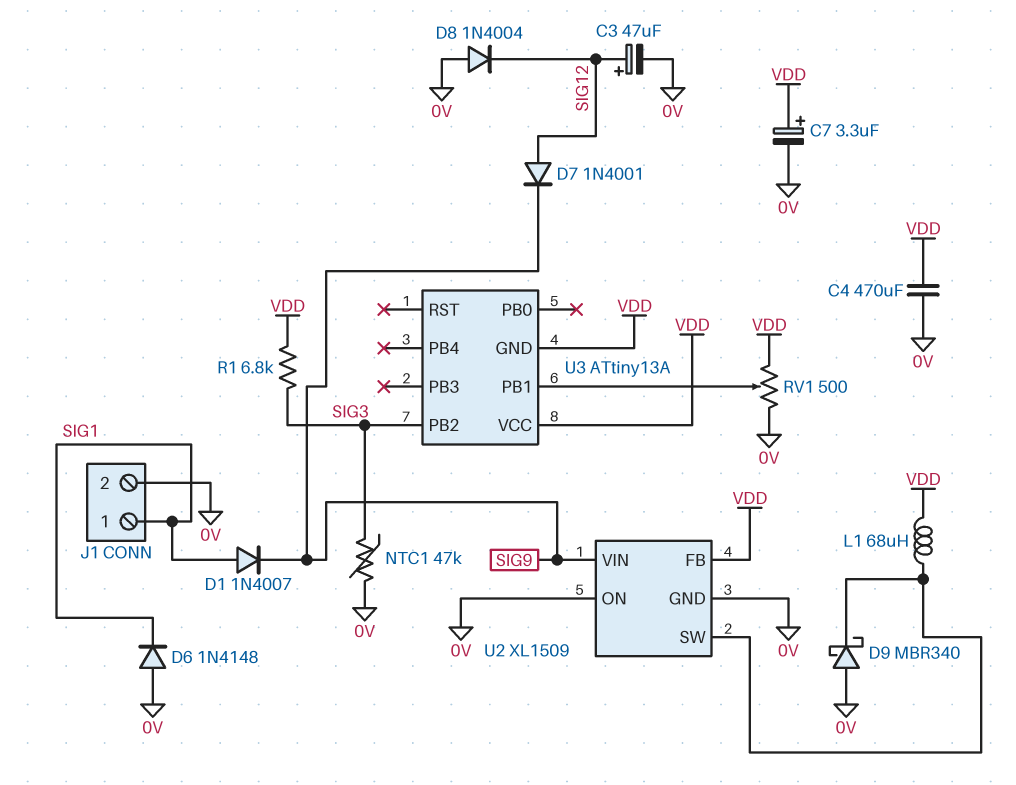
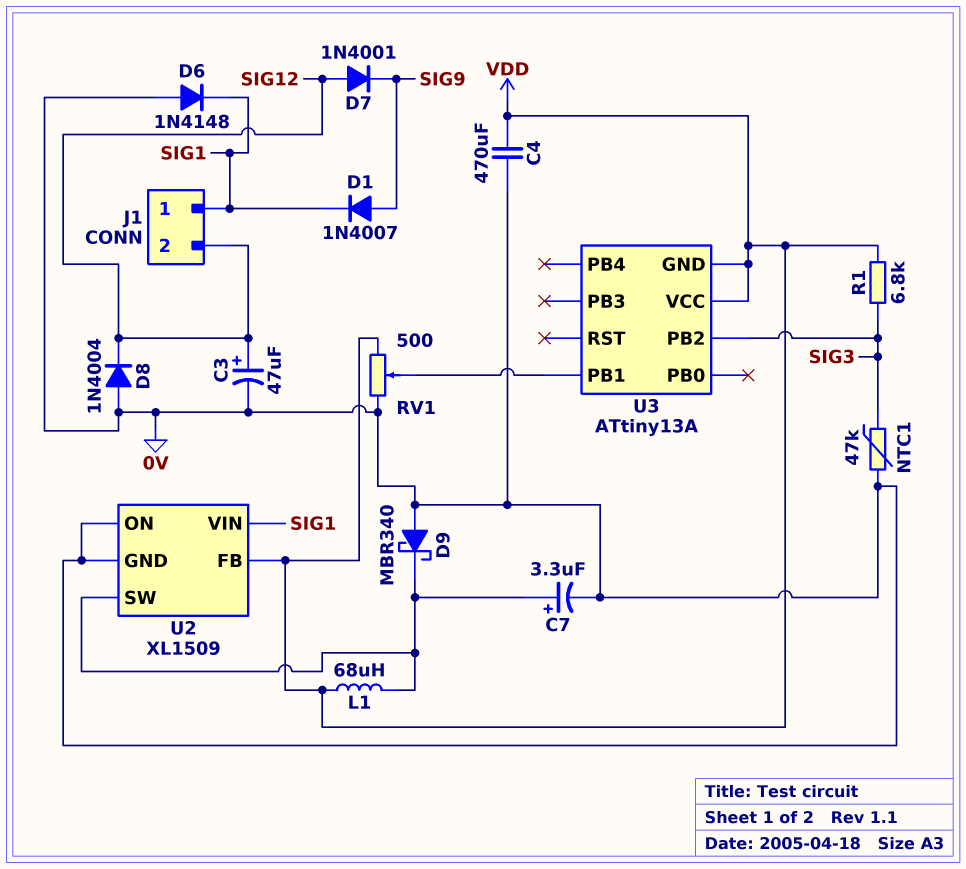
C7: 3.3uF (plus VDD, minus 0V) -> 3.3uF (plus U2/SW, minus 0V)
D1: diode 1N4007 (A SIG1, K SIG9) -> diode 1N4007 (A SIG9, K SIG1)
J1 pin 2: 0V -> SIG12
U2 pin VIN: SIG9 -> SIG1

